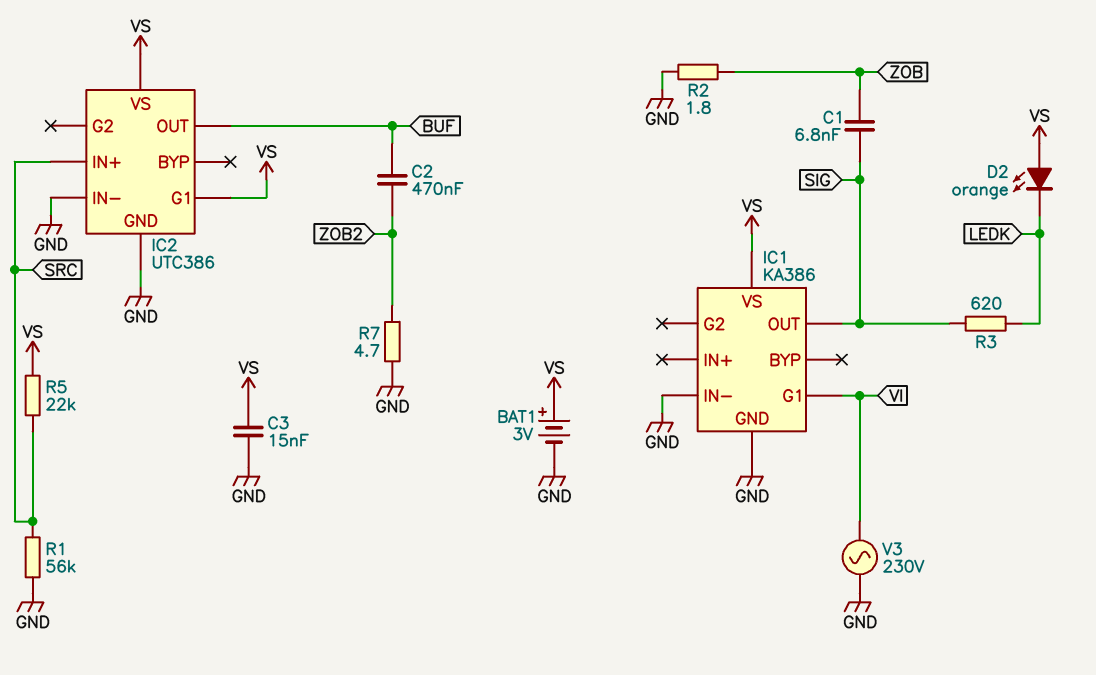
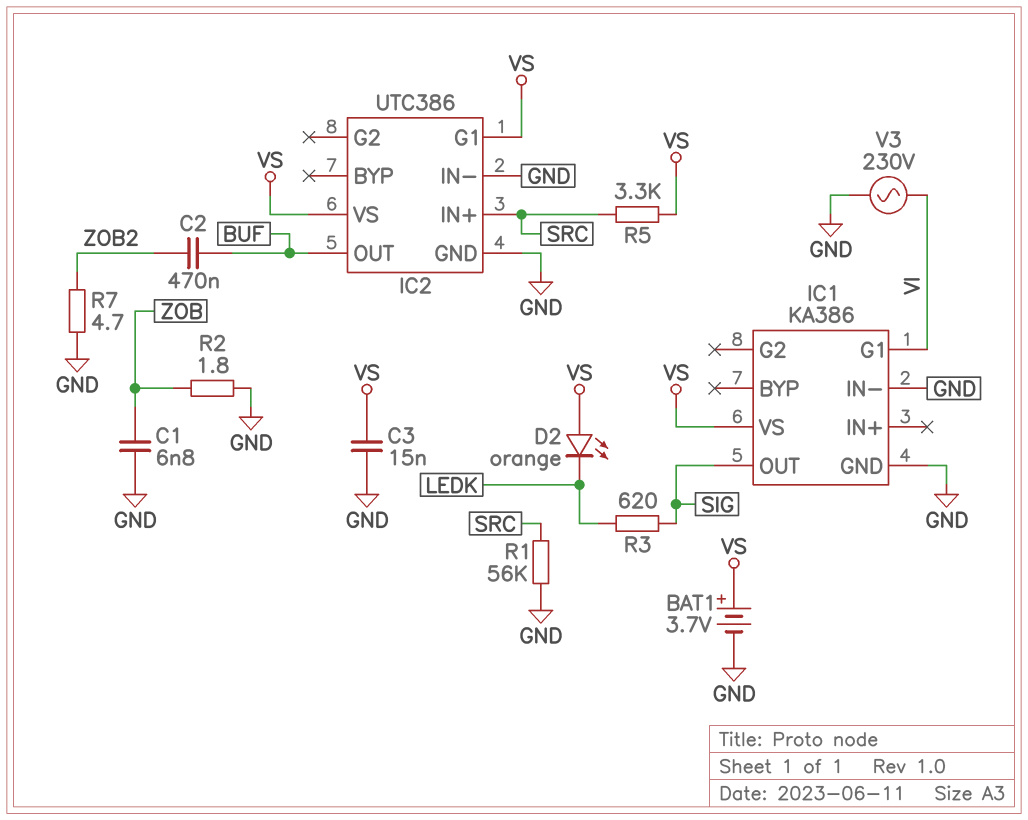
BAT1: 3V (plus VS, minus GND) -> 3.7V (plus VS, minus GND)
C1: 6.8nF (SIG, ZOB) -> 6.8nF (GND, ZOB)
R5: 22k (SRC, VS) -> 3.3k (SRC, VS)

